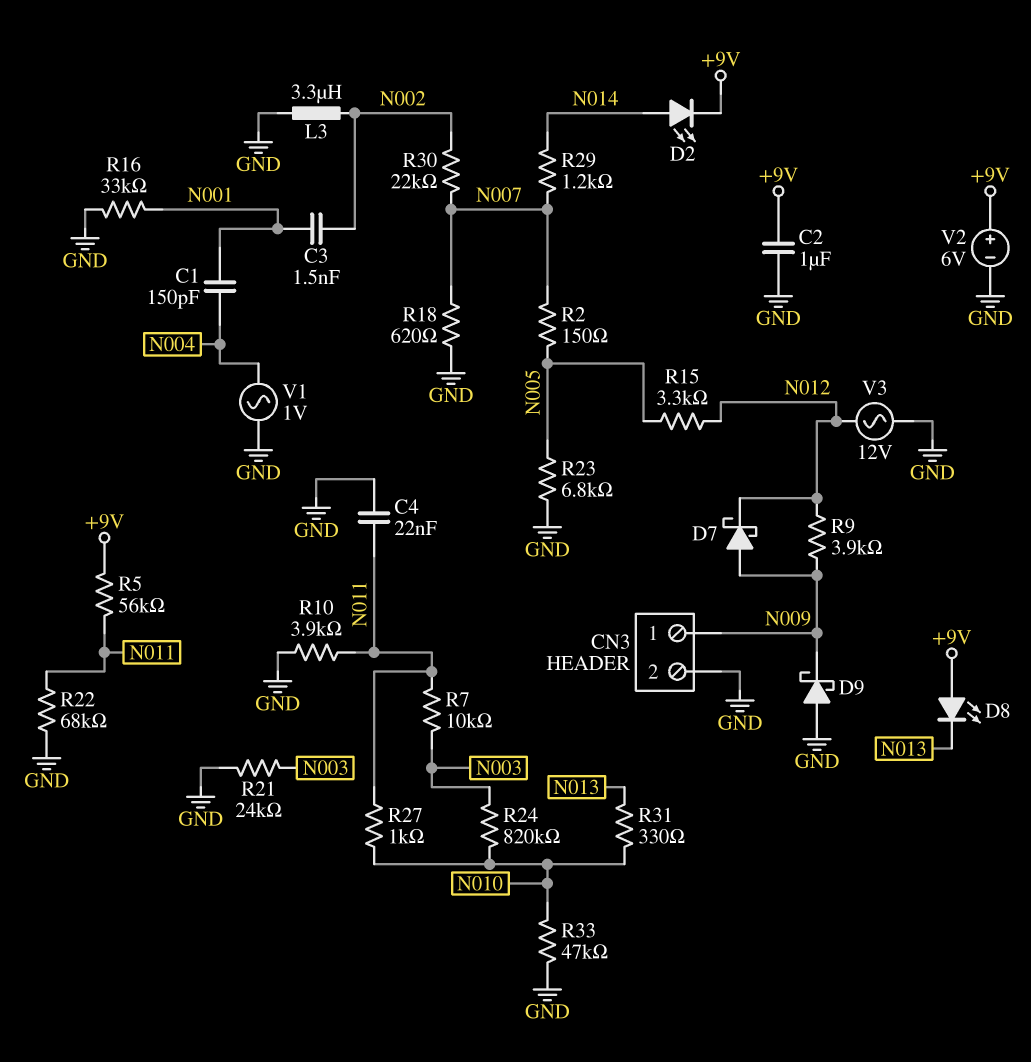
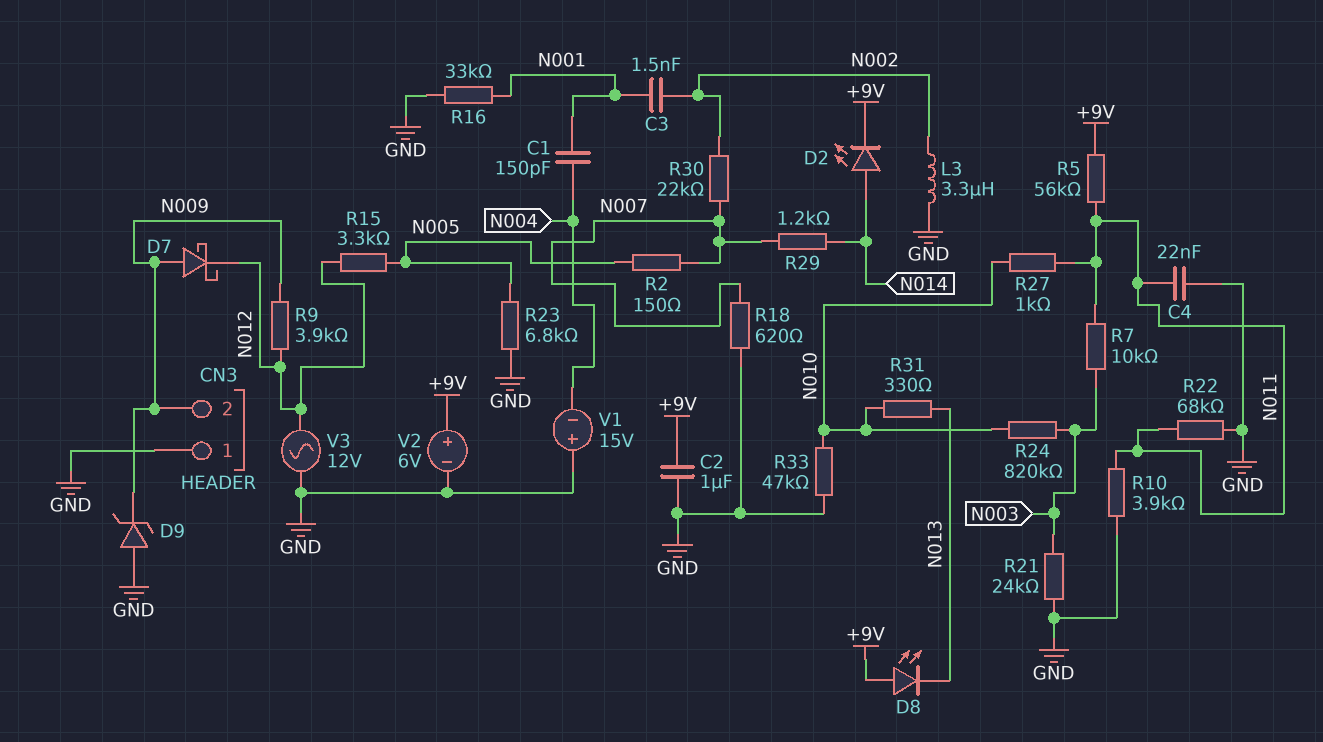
CN3 pin 1: N009 -> GND
CN3 pin 2: GND -> N009
D9: schottky (A GND, K N009) -> zener (A GND, K N009)
V1: AC 1V (GND, N004) -> 15V (plus GND, minus N004)

